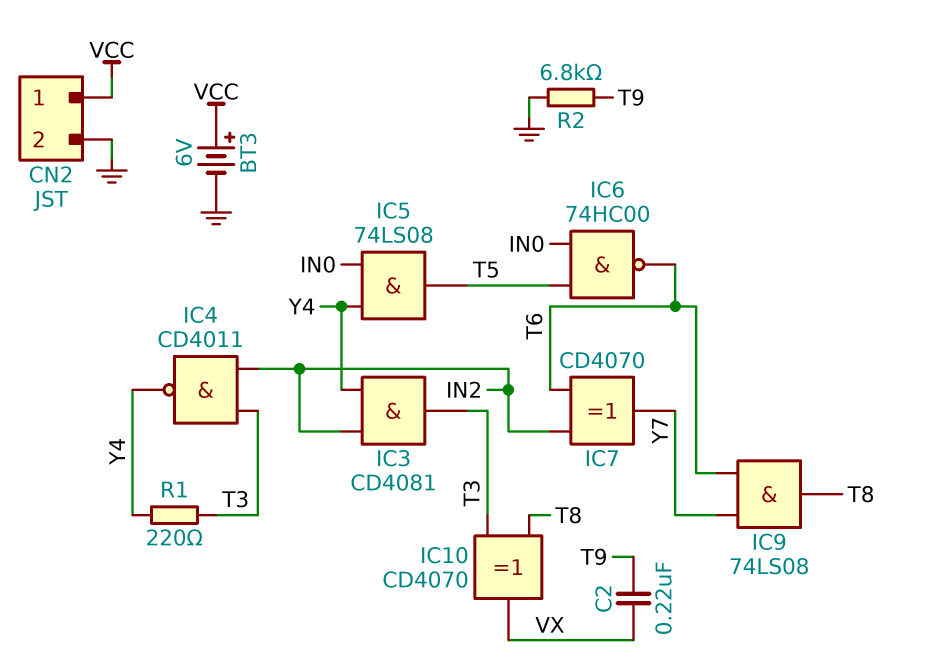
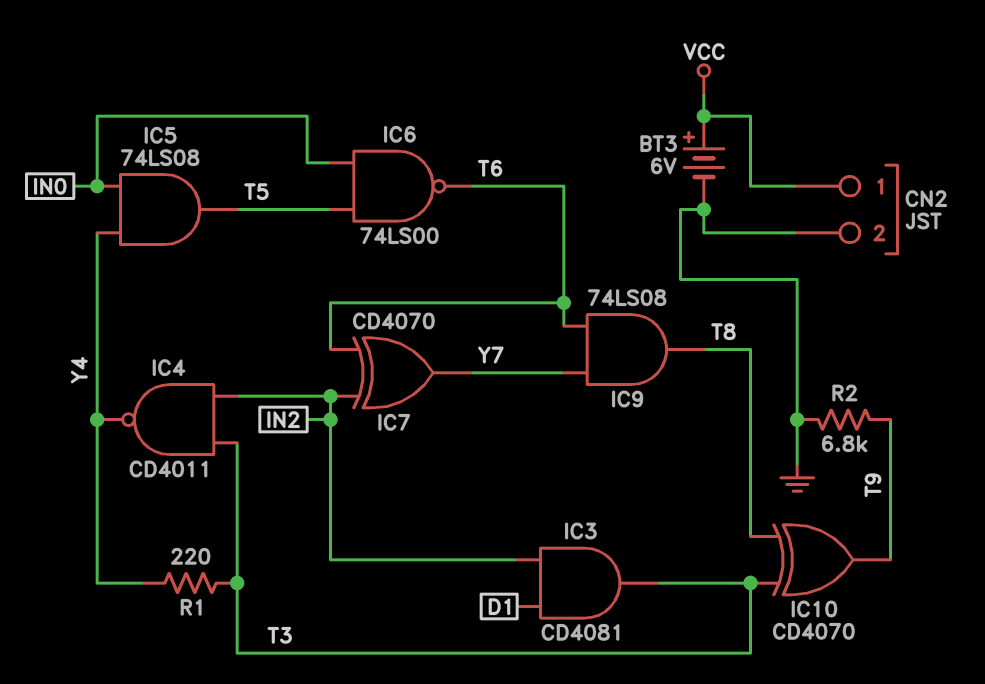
C2: 220nF (T9, VX) -> none
IC3: AND CD4081 (in IN2, in Y4, out T3) -> AND CD4081 (in D1, in IN2, out T3)
IC6: NAND 74HC00 (in IN0, in T5, out T6) -> NAND 74LS00 (in IN0, in T5, out T6)
IC10: XOR CD4070 (in T3, in T8, out VX) -> XOR CD4070 (in T3, in T8, out T9)

